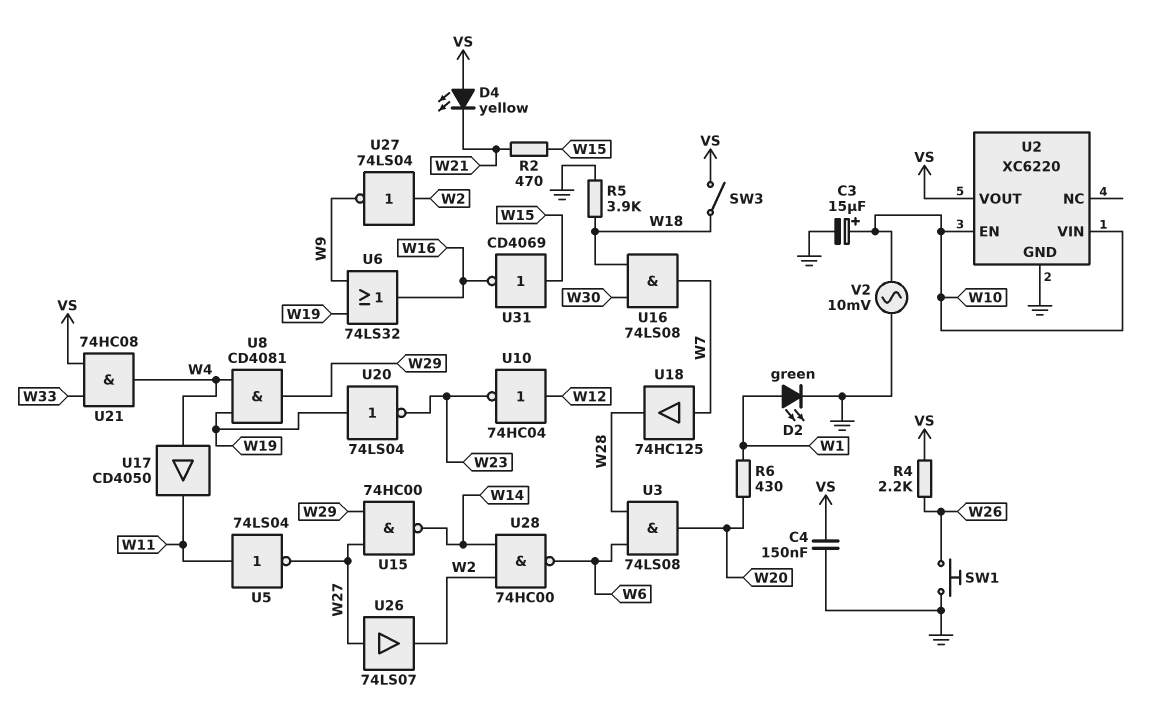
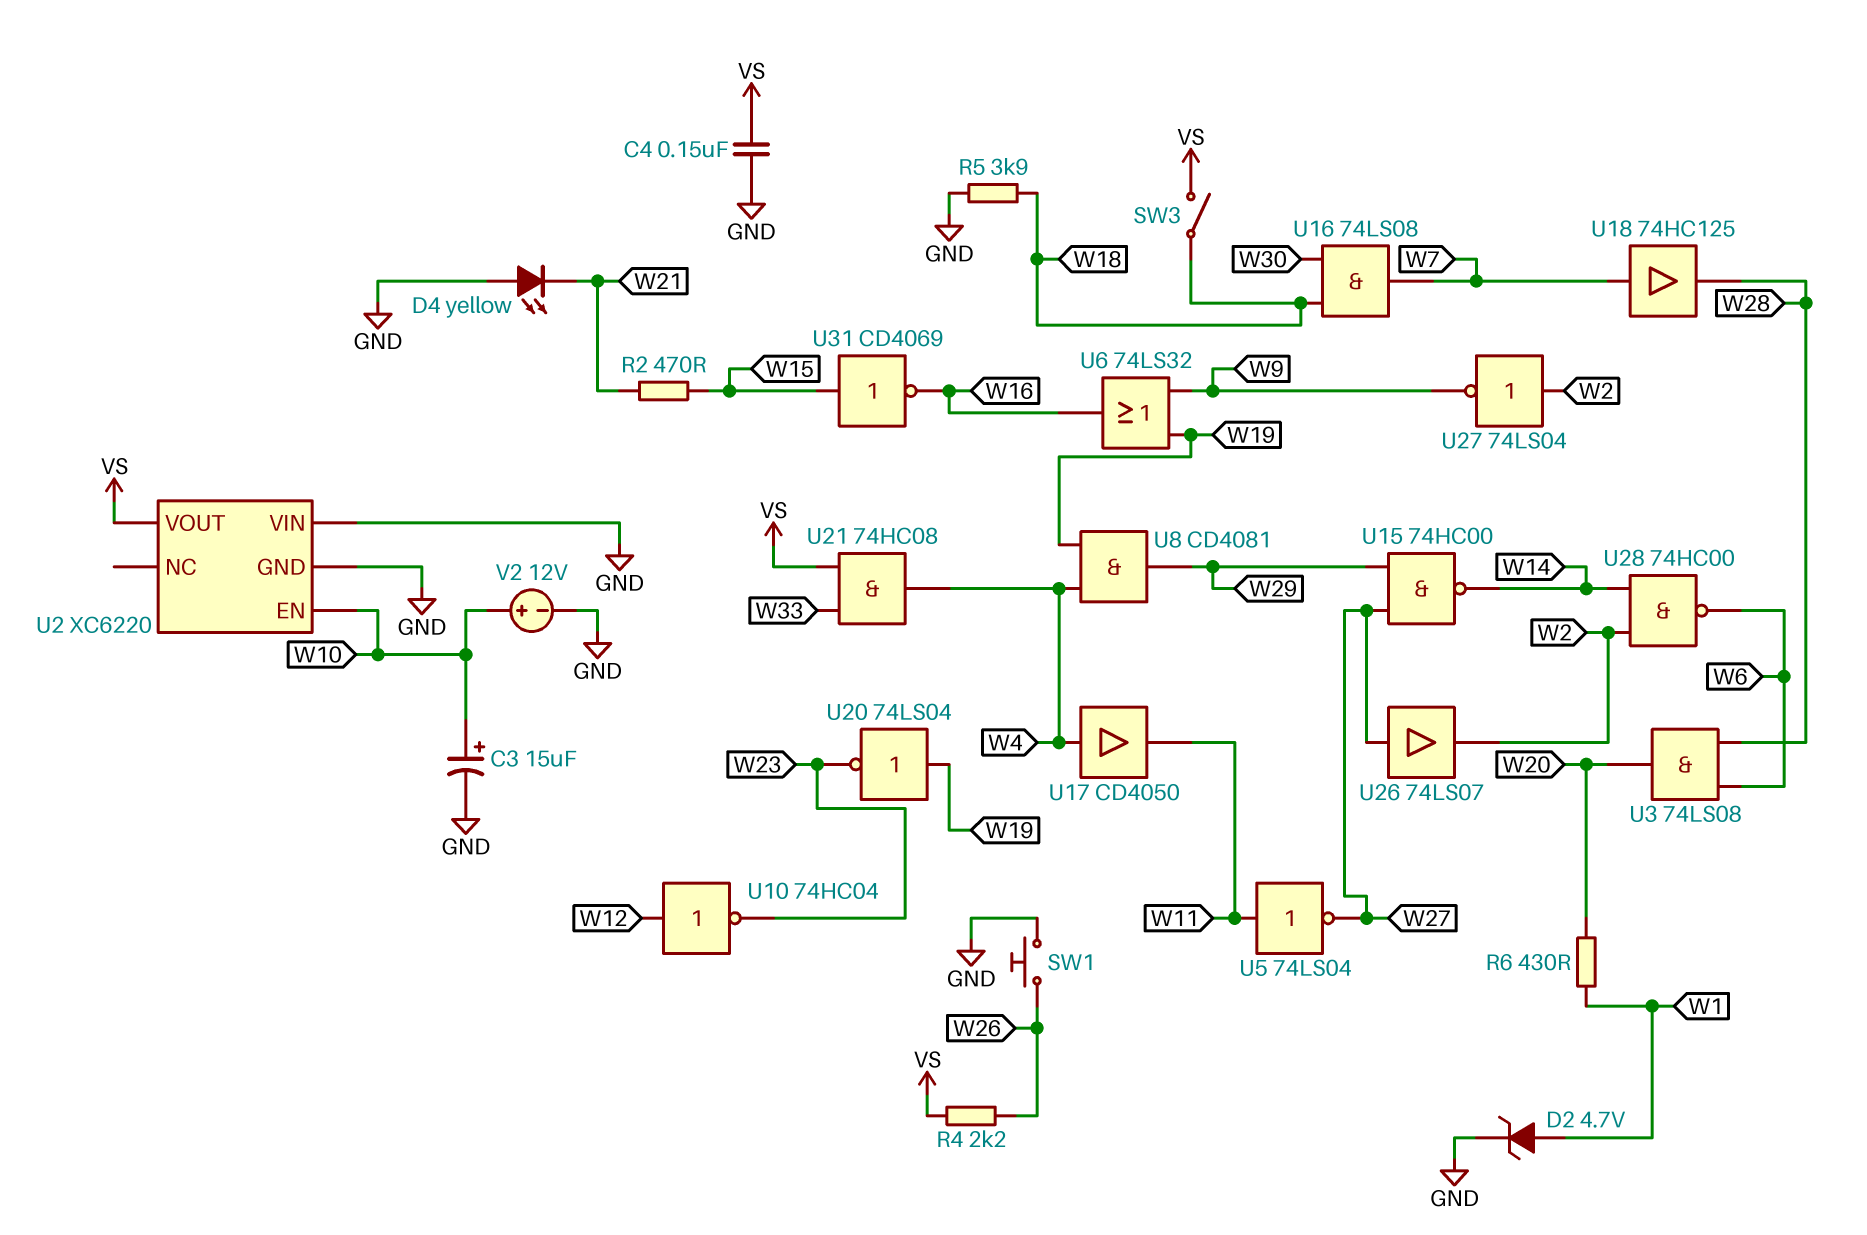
D2: LED green (A W1, K GND) -> zener 4.7V (A W1, K GND)
D4: LED yellow (A VS, K W21) -> LED yellow (A GND, K W21)
U2 pin VIN: W10 -> GND
V2: AC 10mV (GND, W10) -> 12V (plus W10, minus GND)

